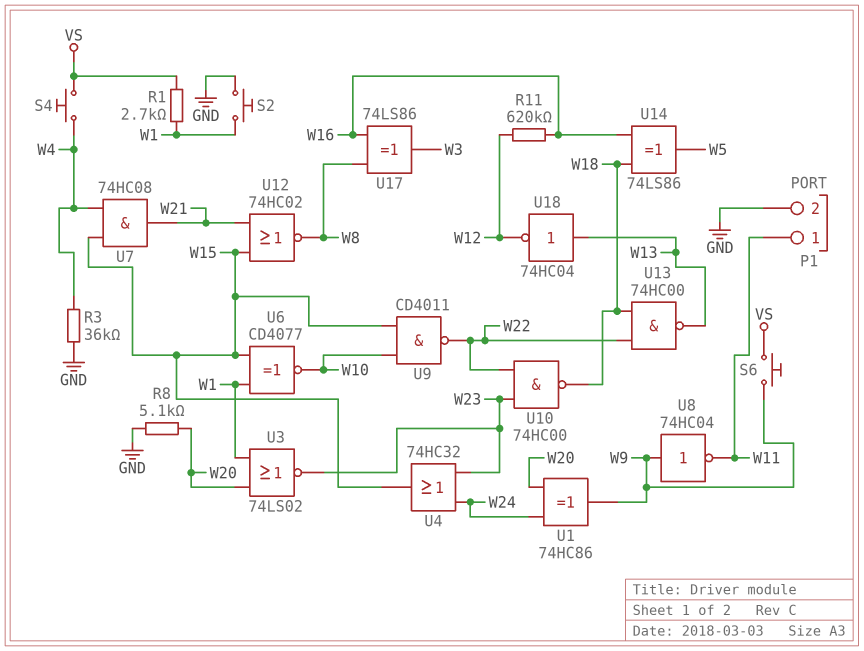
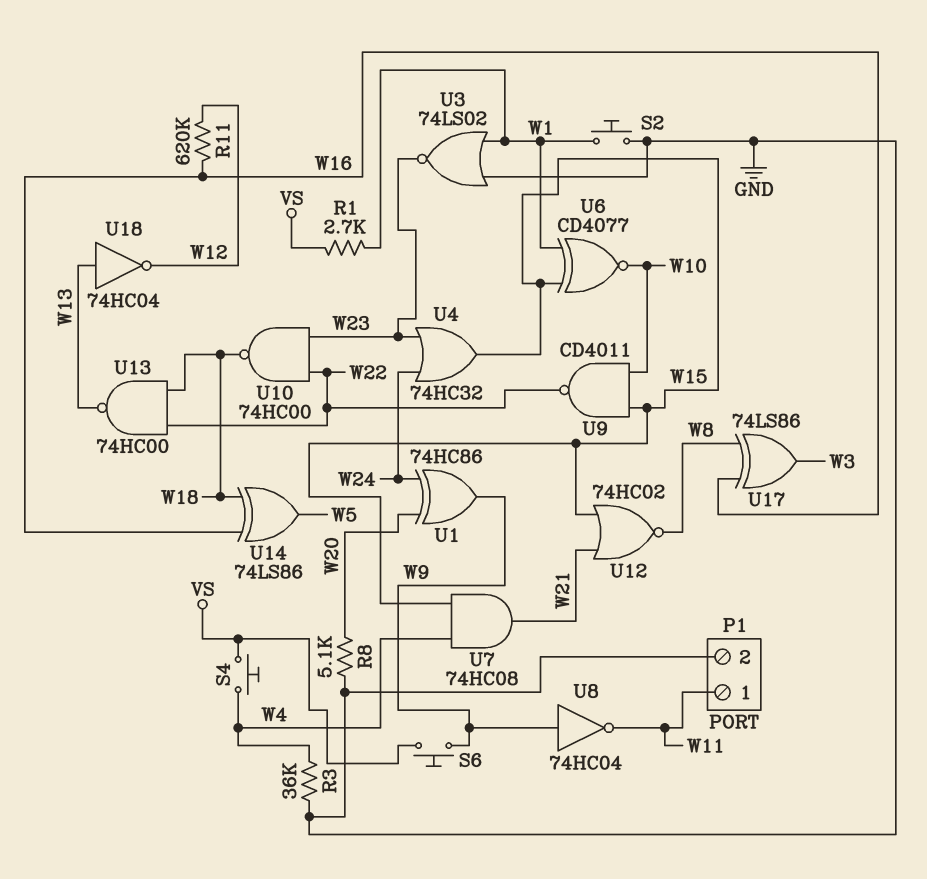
U3: NOR 74LS02 (in W1, in W20, out W23) -> NOR 74LS02 (in GND, in W1, out W23)

